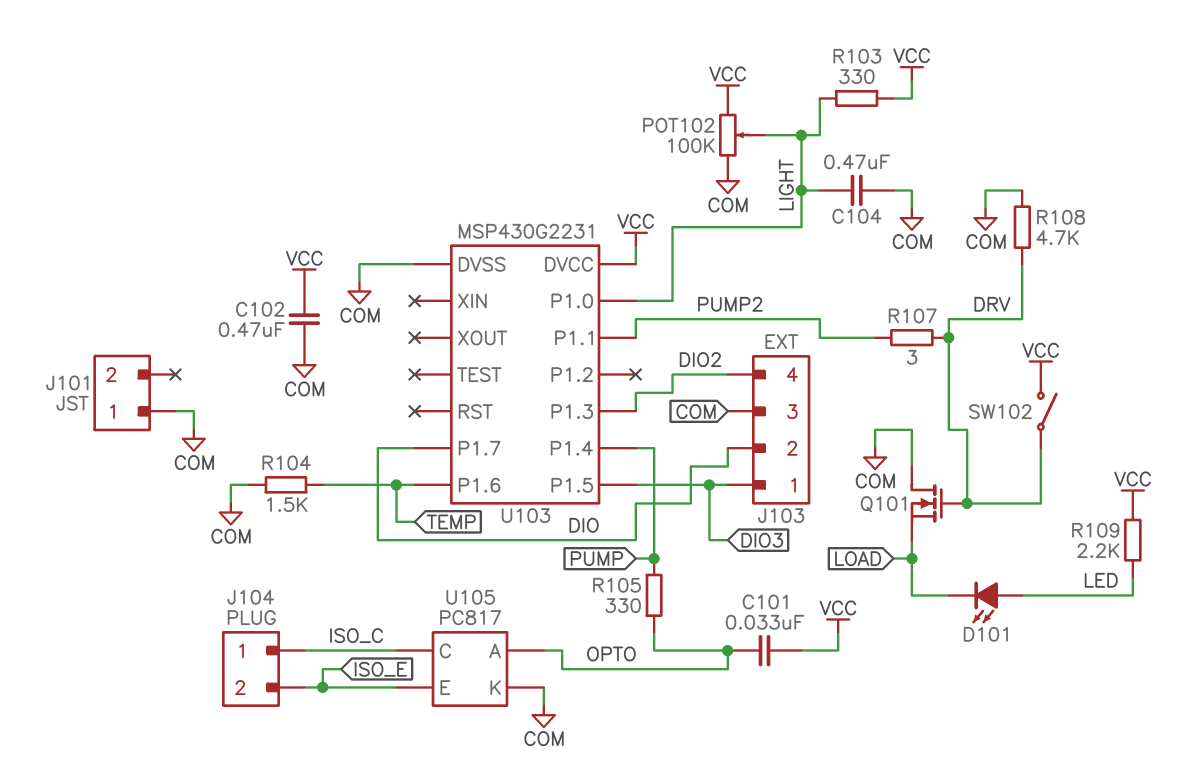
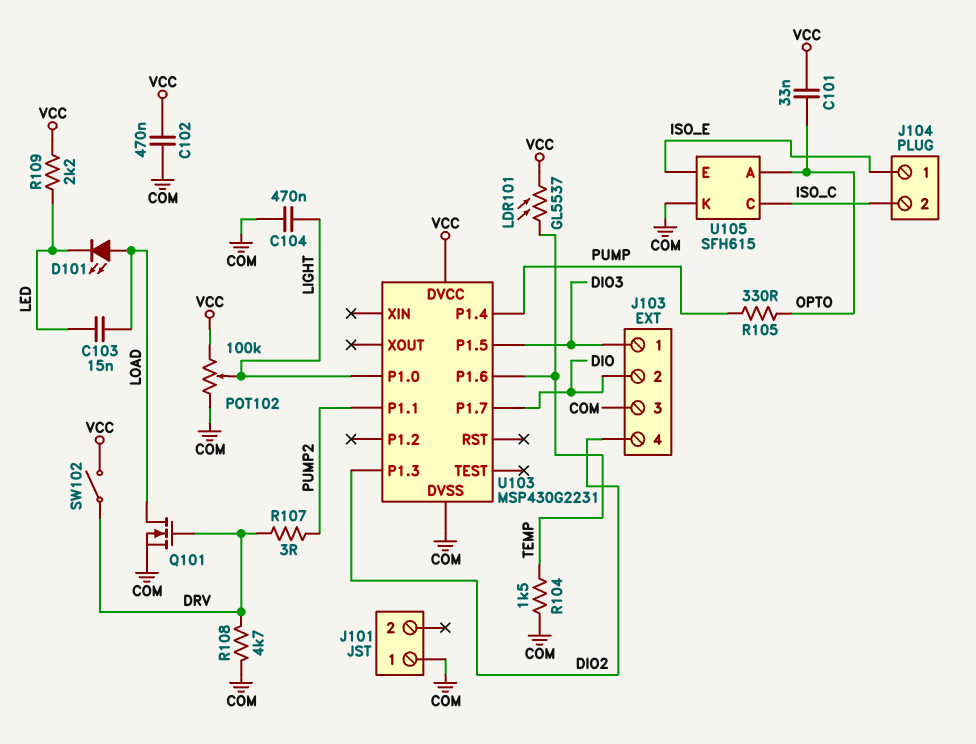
C103: none -> 15nF (LED, LOAD)
D101: LED (A LED, K LOAD) -> LED (A LOAD, K LED)
J104 pin 1: ISO_C -> ISO_E
J104 pin 2: ISO_E -> ISO_C
LDR101: none -> GL5537 (TEMP, VCC)
Q101: NMOS (G DRV, D COM, S LOAD) -> NMOS (G DRV, D LOAD, S COM)
R103: 330 (LIGHT, VCC) -> none
U105: PC817 -> SFH615

